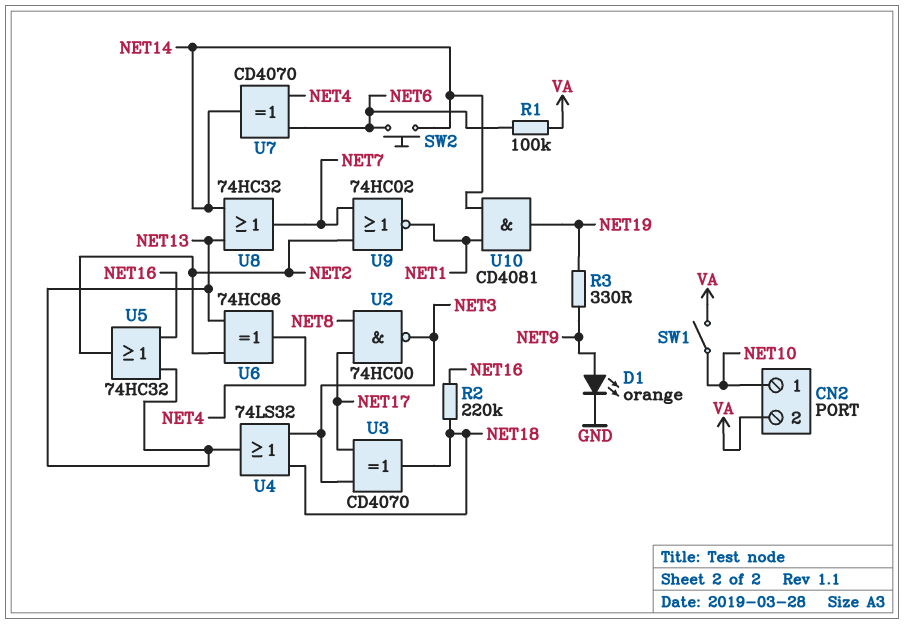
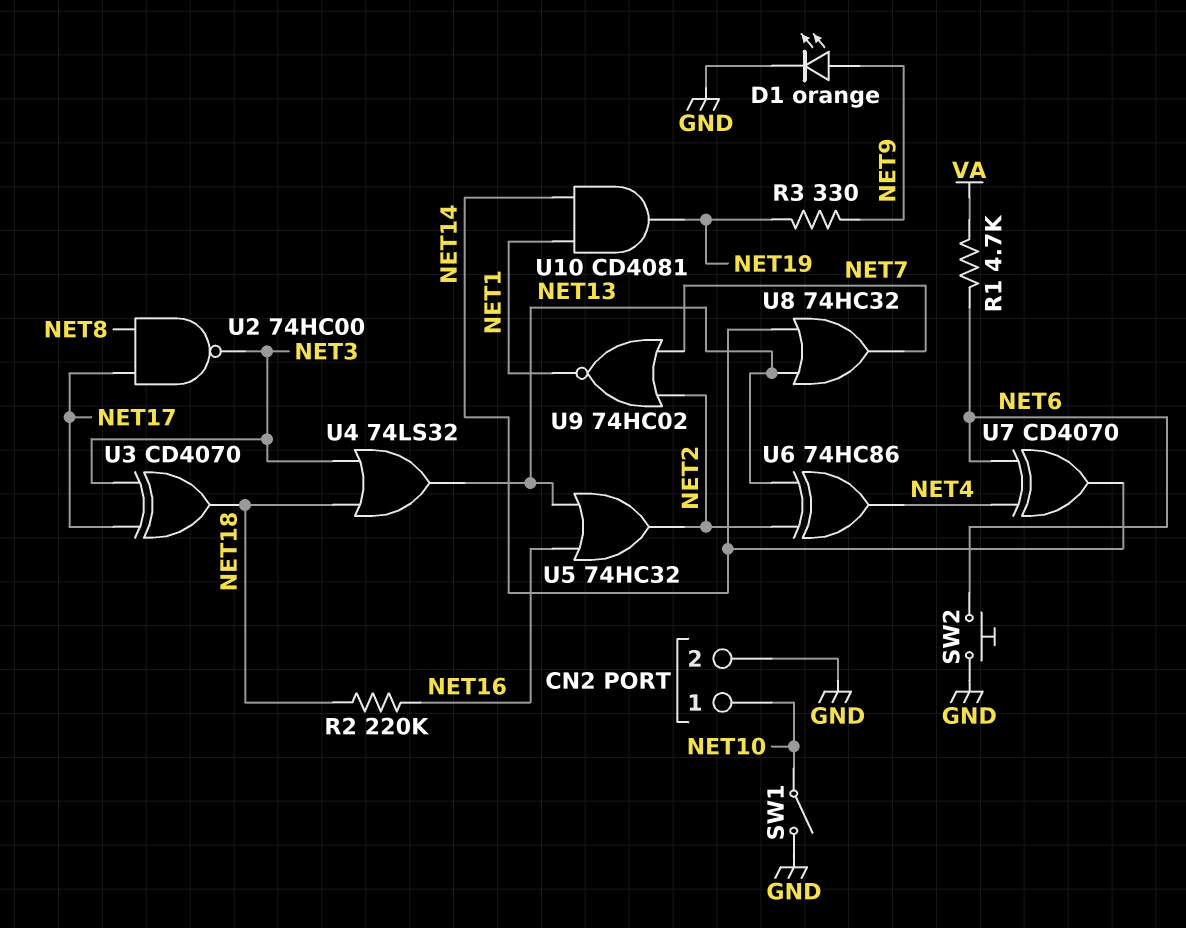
CN2 pin 2: VA -> GND
R1: 100k (NET6, VA) -> 4.7k (NET6, VA)
SW1: switch (NET10, VA) -> switch (GND, NET10)
SW2: button (NET6, NET14) -> button (GND, NET6)

